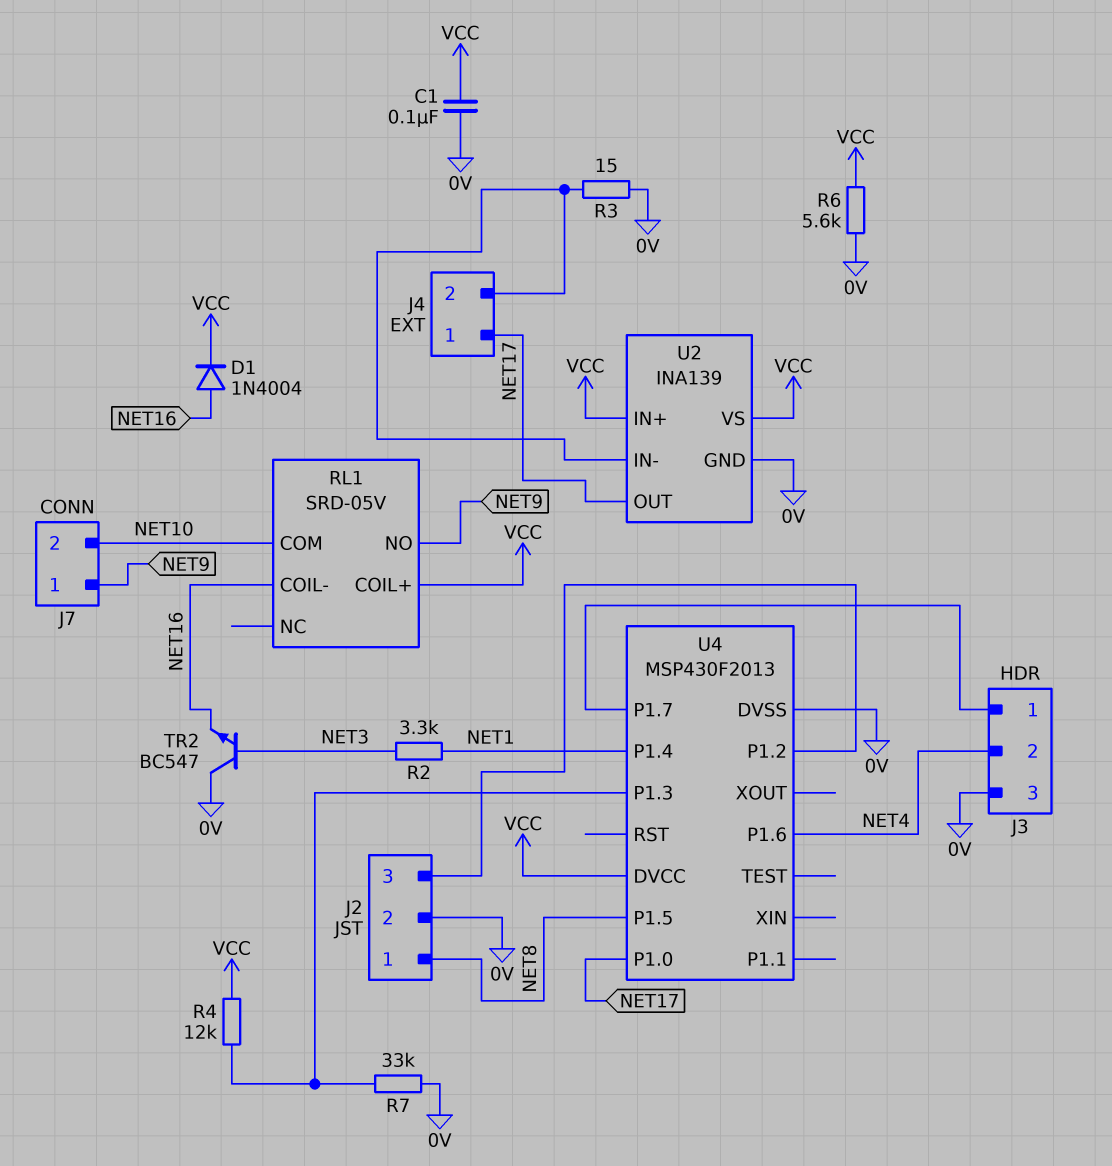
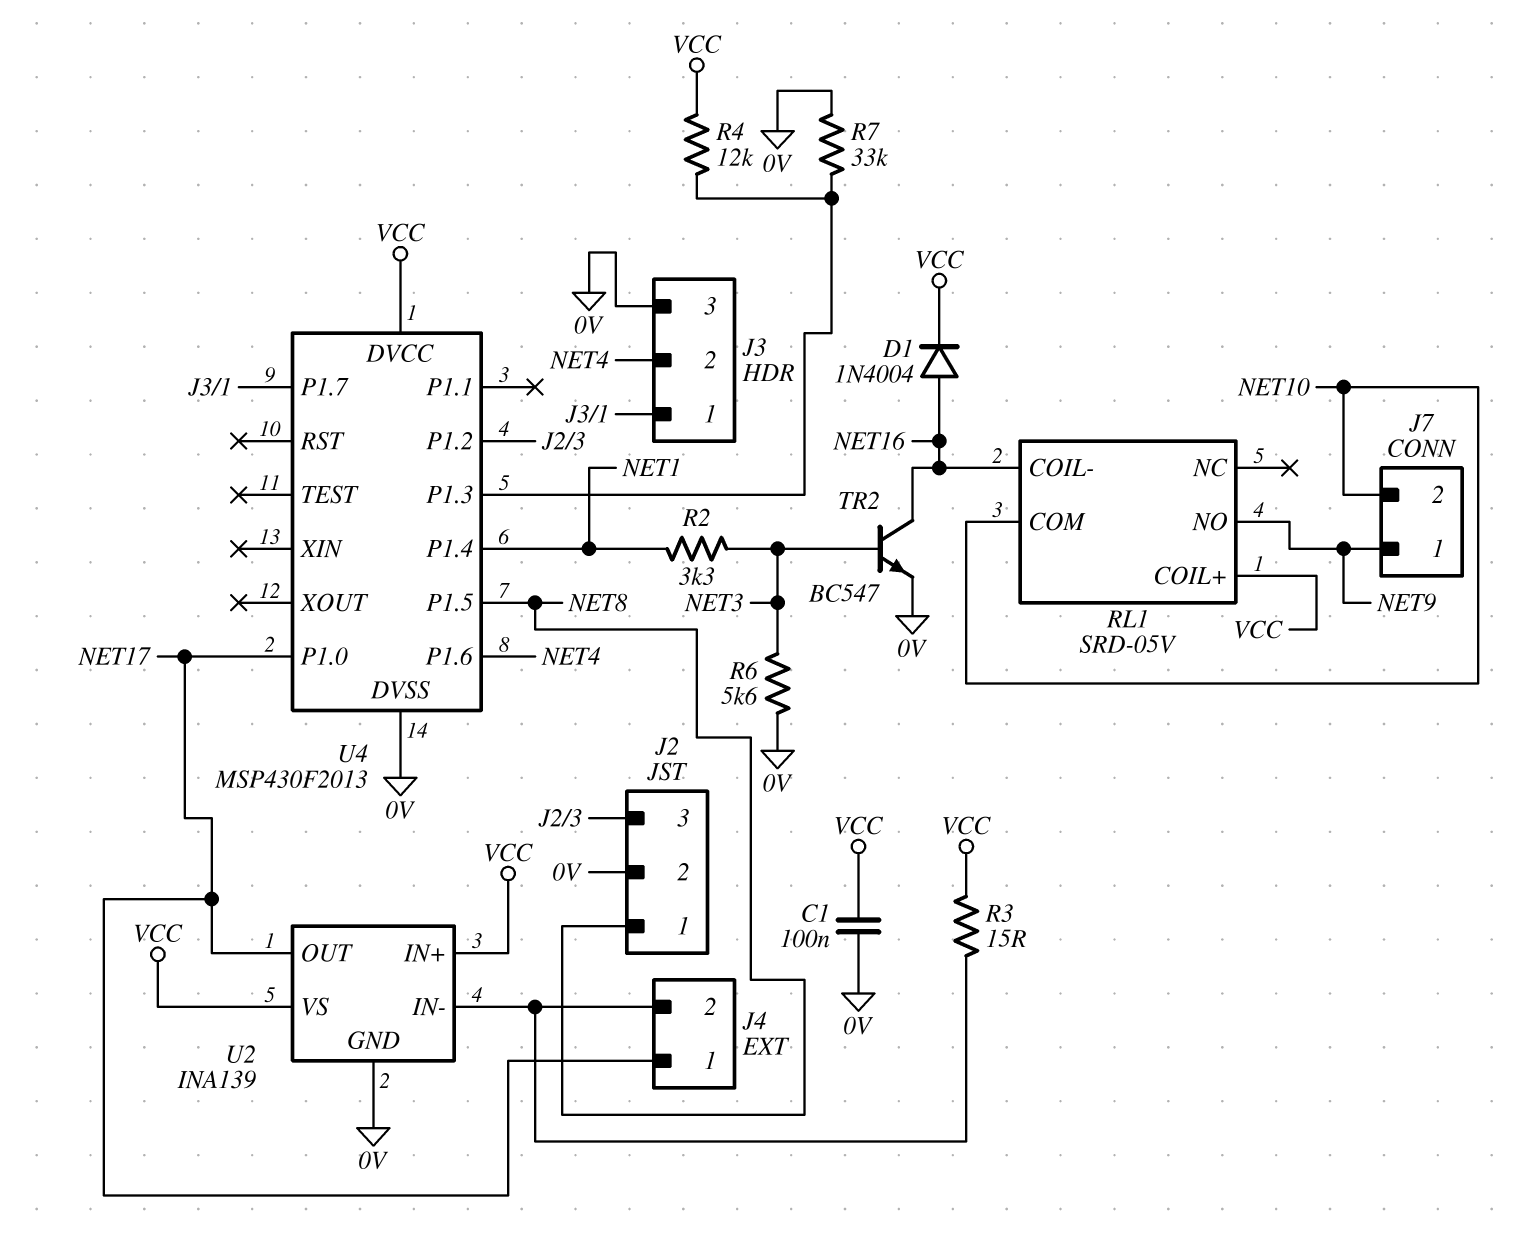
R3: 15 (0V, J4/2) -> 15 (J4/2, VCC)
R6: 5.6k (0V, VCC) -> 5.6k (0V, NET3)
TR2: NPN BC547 (B NET3, C 0V, E NET16) -> NPN BC547 (B NET3, C NET16, E 0V)

